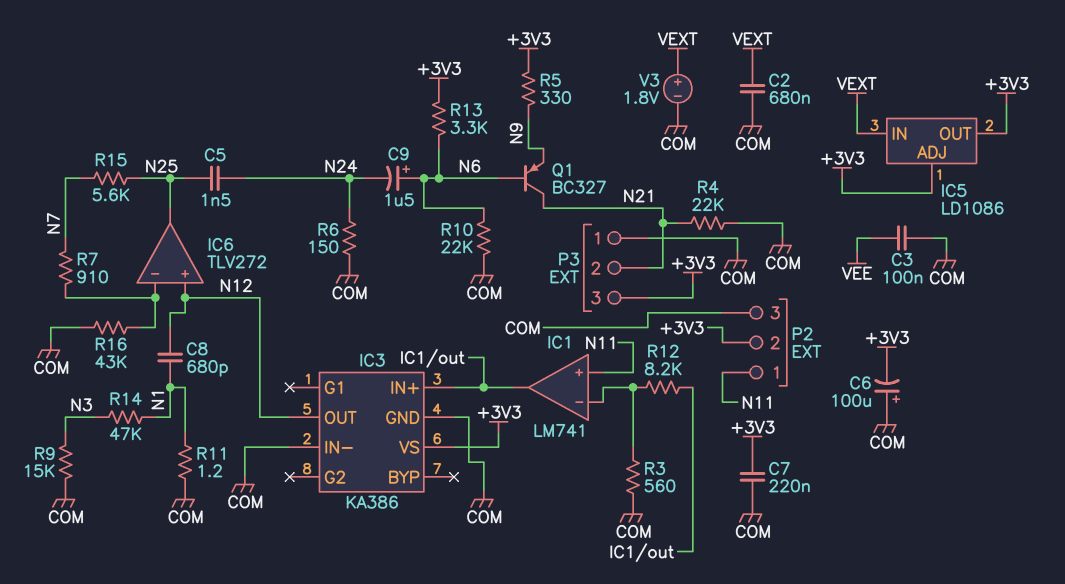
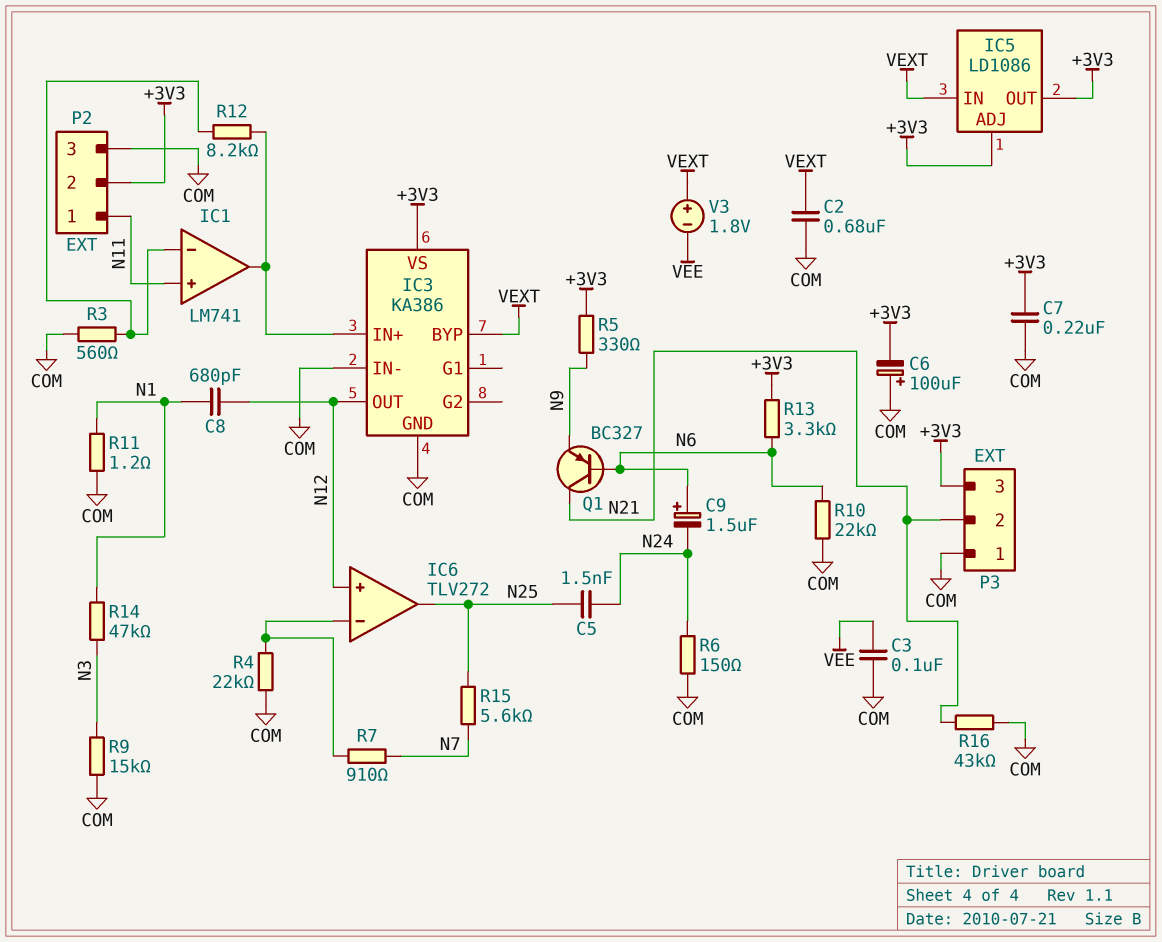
IC3 pin BYP: none -> VEXT
R4: 22k (COM, N21) -> 22k (COM, IC6/in-)
R16: 43k (COM, IC6/in-) -> 43k (COM, N21)
V3: 1.8V (plus VEXT, minus COM) -> 1.8V (plus VEXT, minus VEE)

